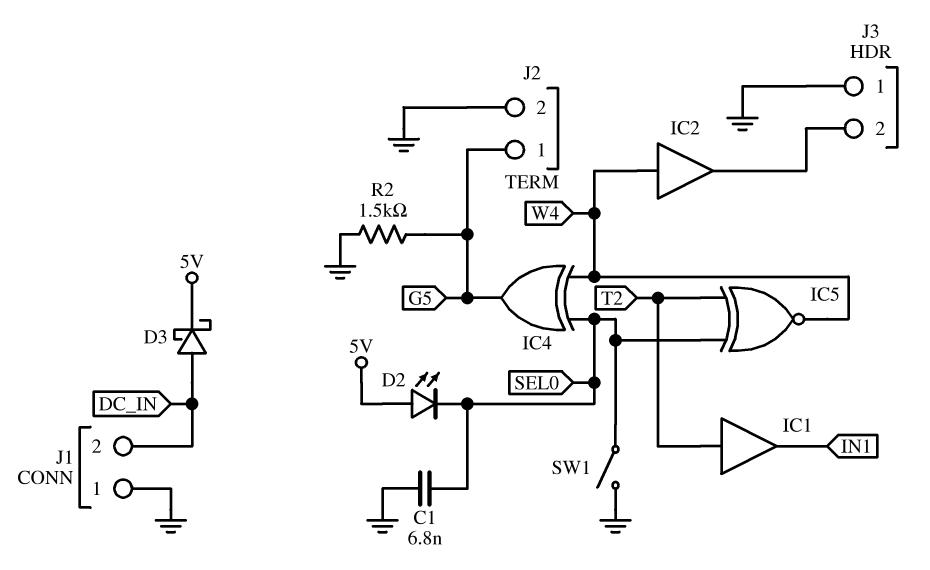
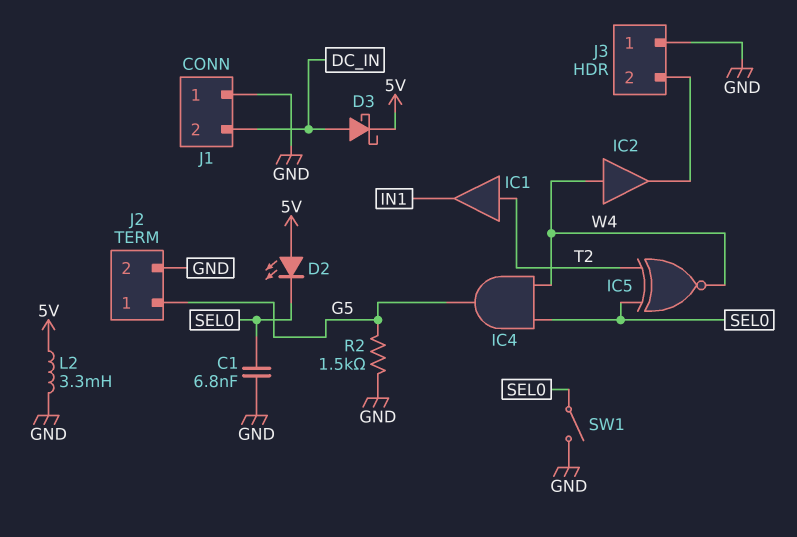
IC4: XOR (in SEL0, in W4, out G5) -> AND (in SEL0, in W4, out G5)
L2: none -> 3.3mH (5V, GND)

